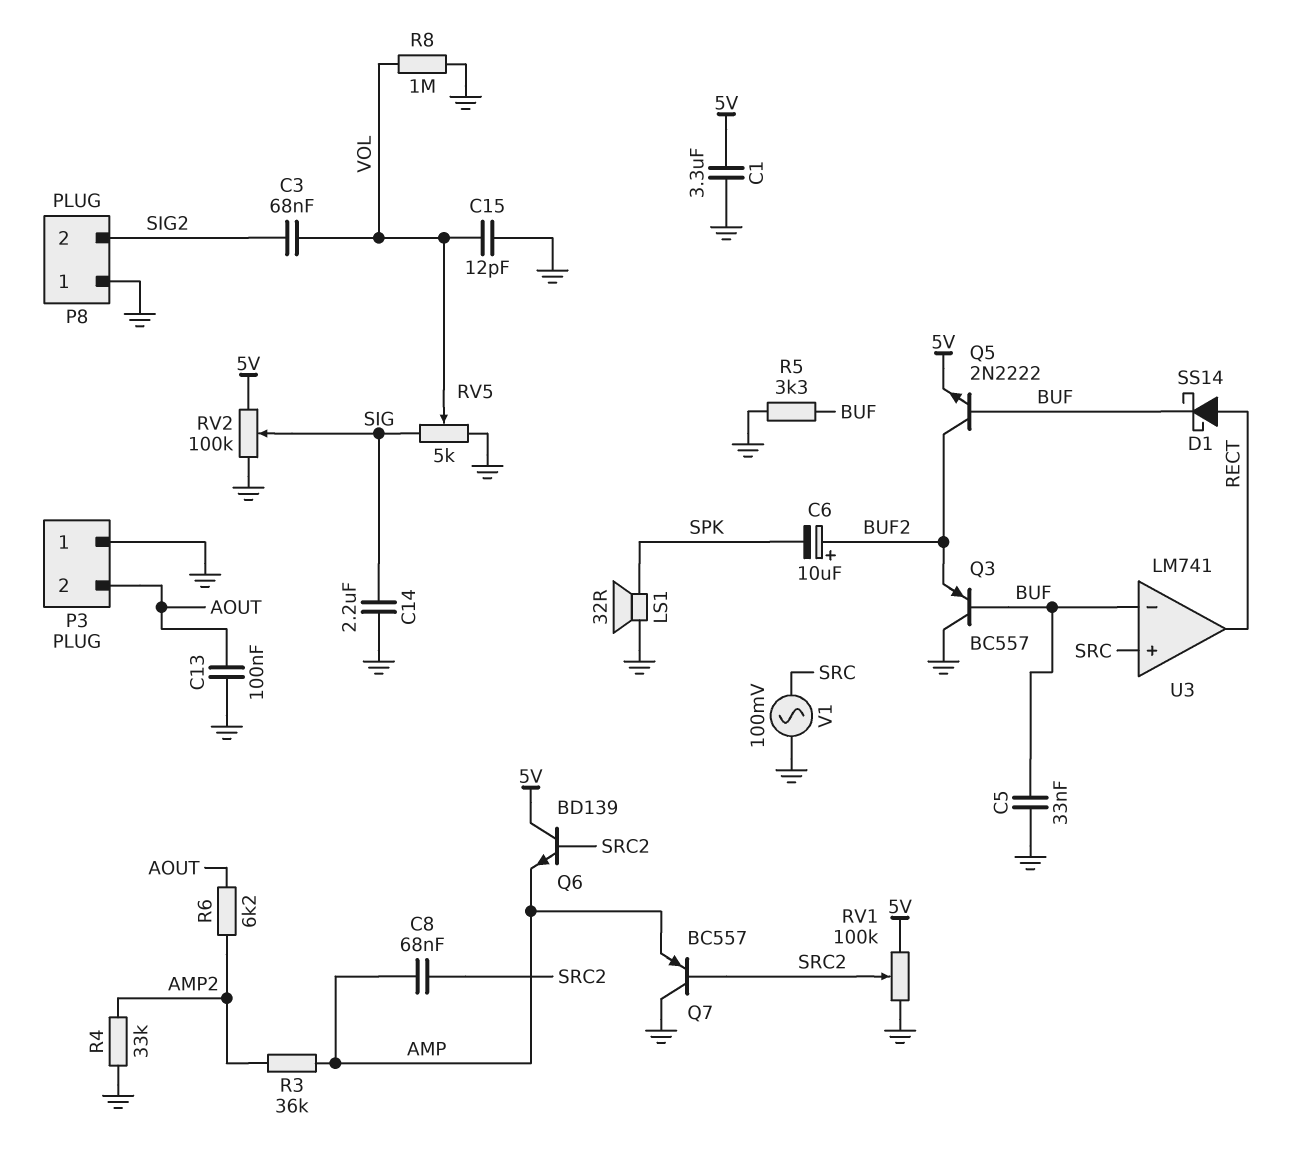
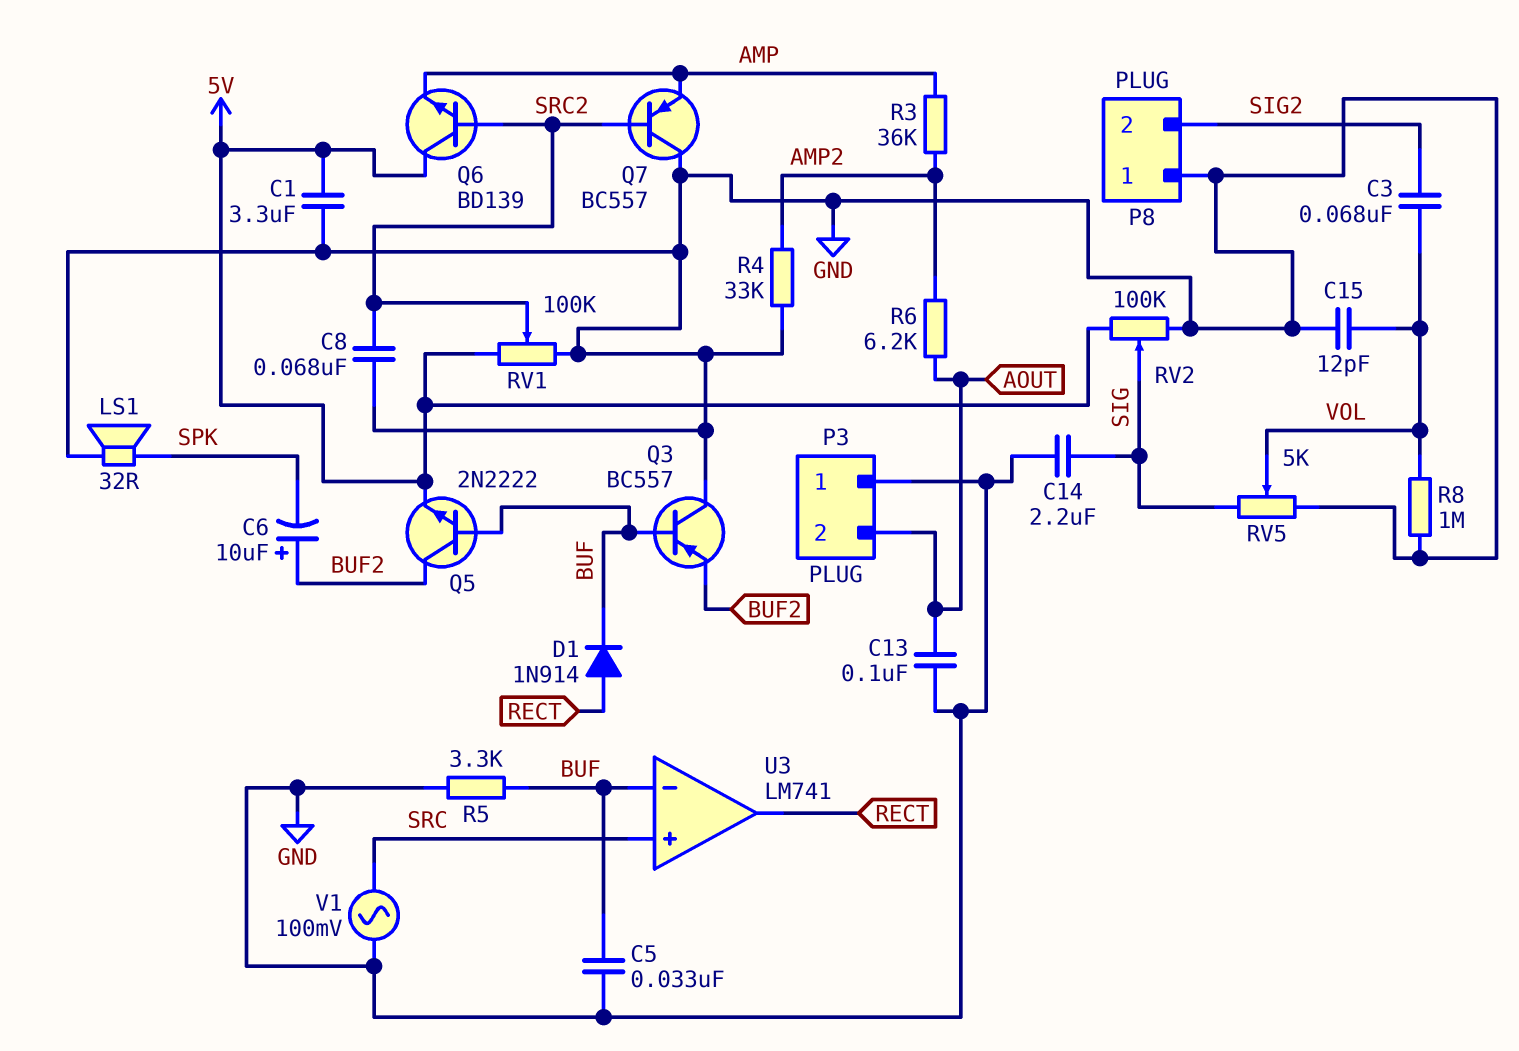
C8: 68nF (AMP, SRC2) -> 68nF (GND, SRC2)
D1: schottky SS14 (A RECT, K BUF) -> diode 1N914 (A RECT, K BUF)

